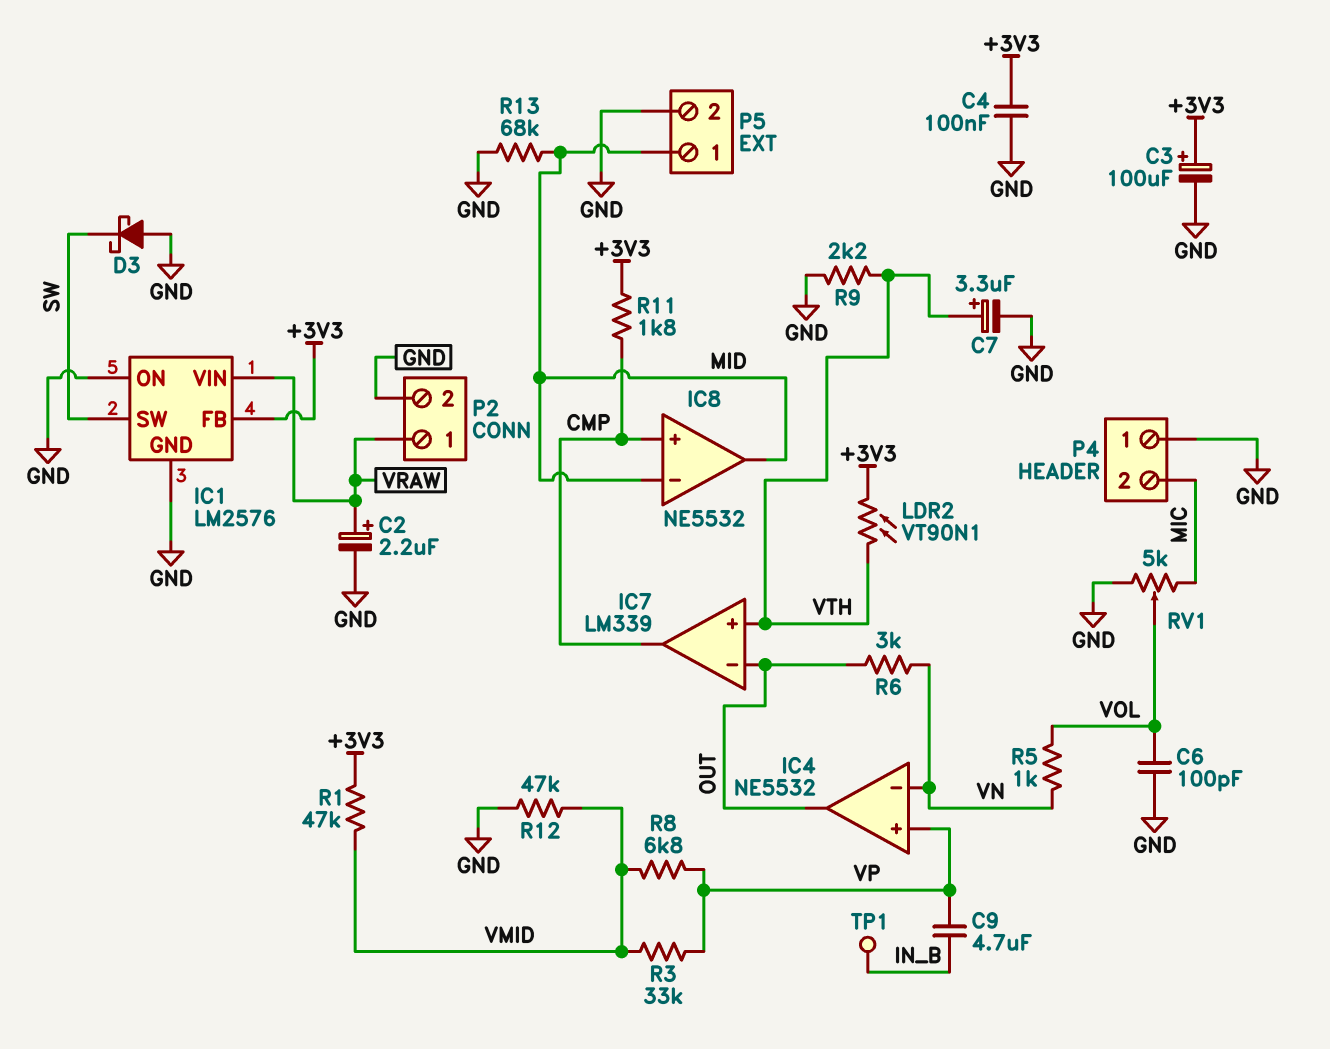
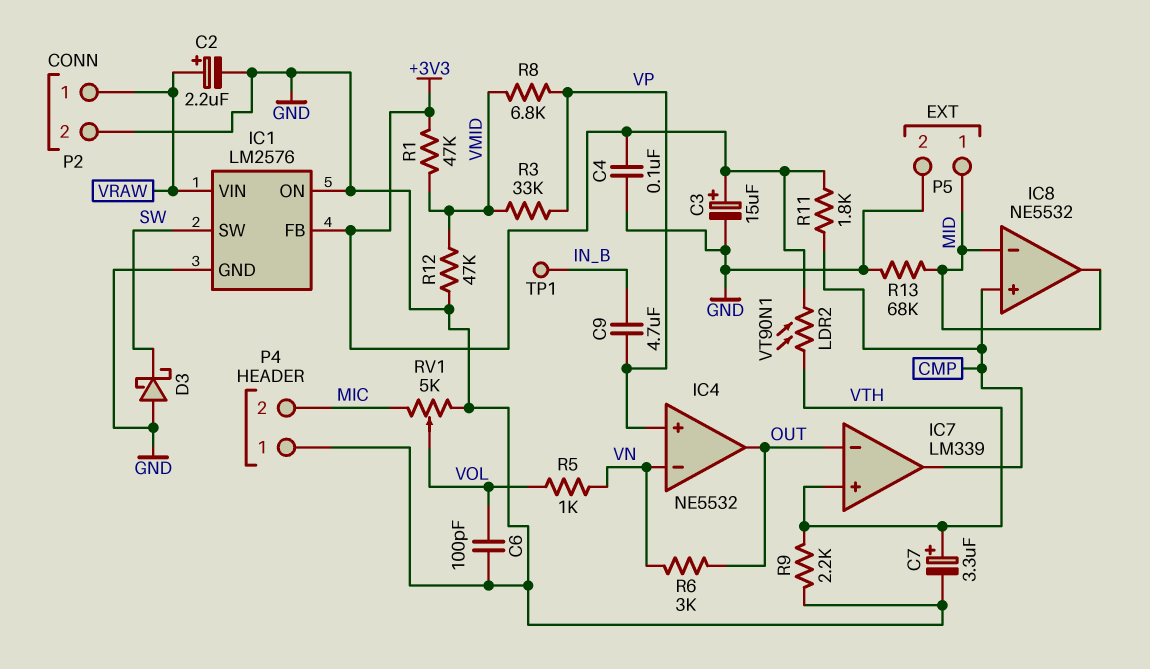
C3: 100uF (plus +3V3, minus GND) -> 15uF (plus +3V3, minus GND)

